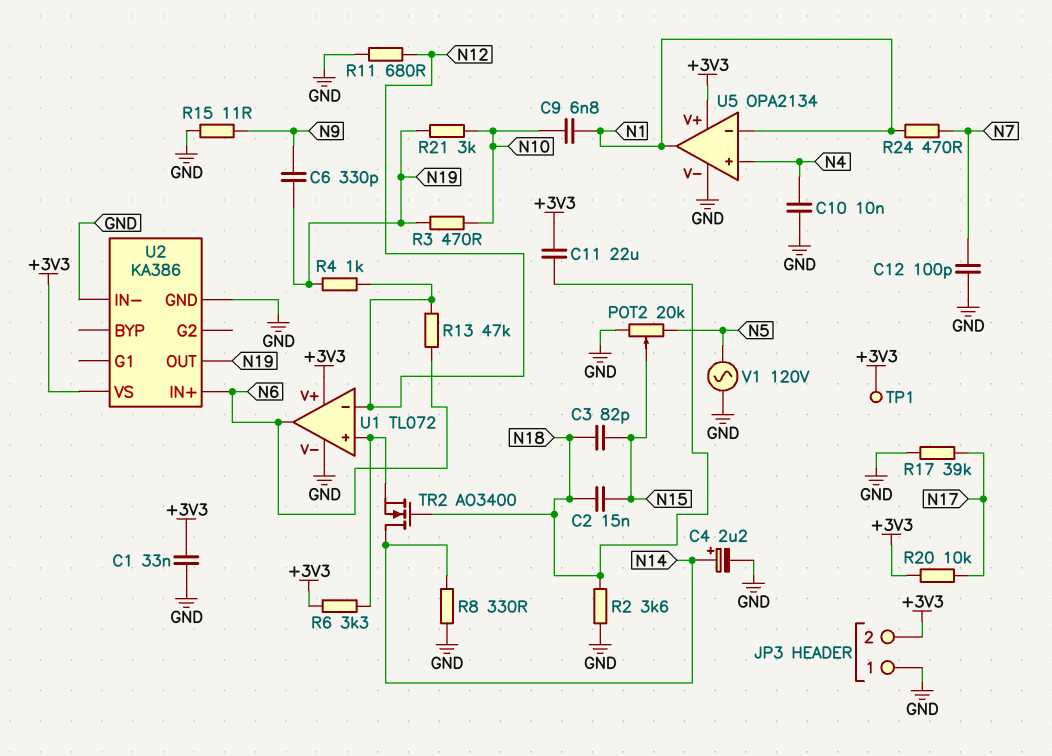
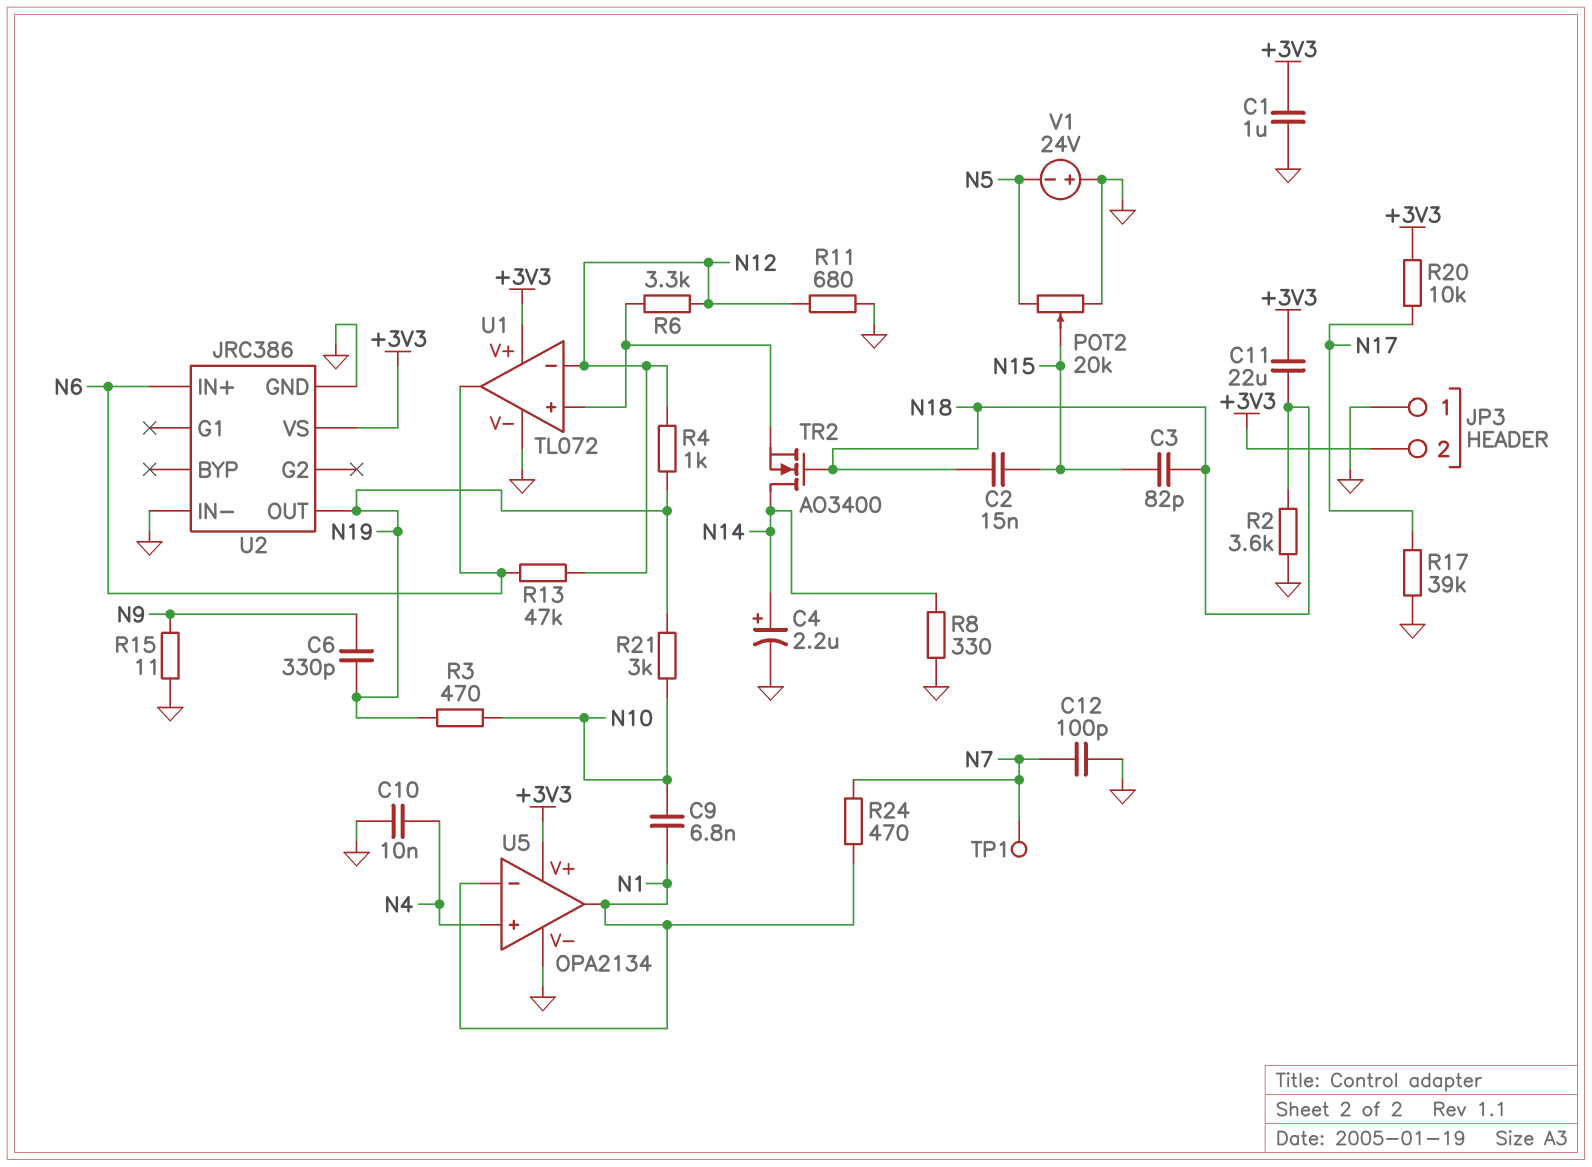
C1: 33nF (+3V3, GND) -> 1uF (+3V3, GND)
R6: 3.3k (+3V3, U1/in+) -> 3.3k (N12, U1/in+)
TP1: test point (+3V3) -> test point (N7)
U2: KA386 -> JRC386
V1: AC 120V (GND, N5) -> 24V (plus GND, minus N5)

